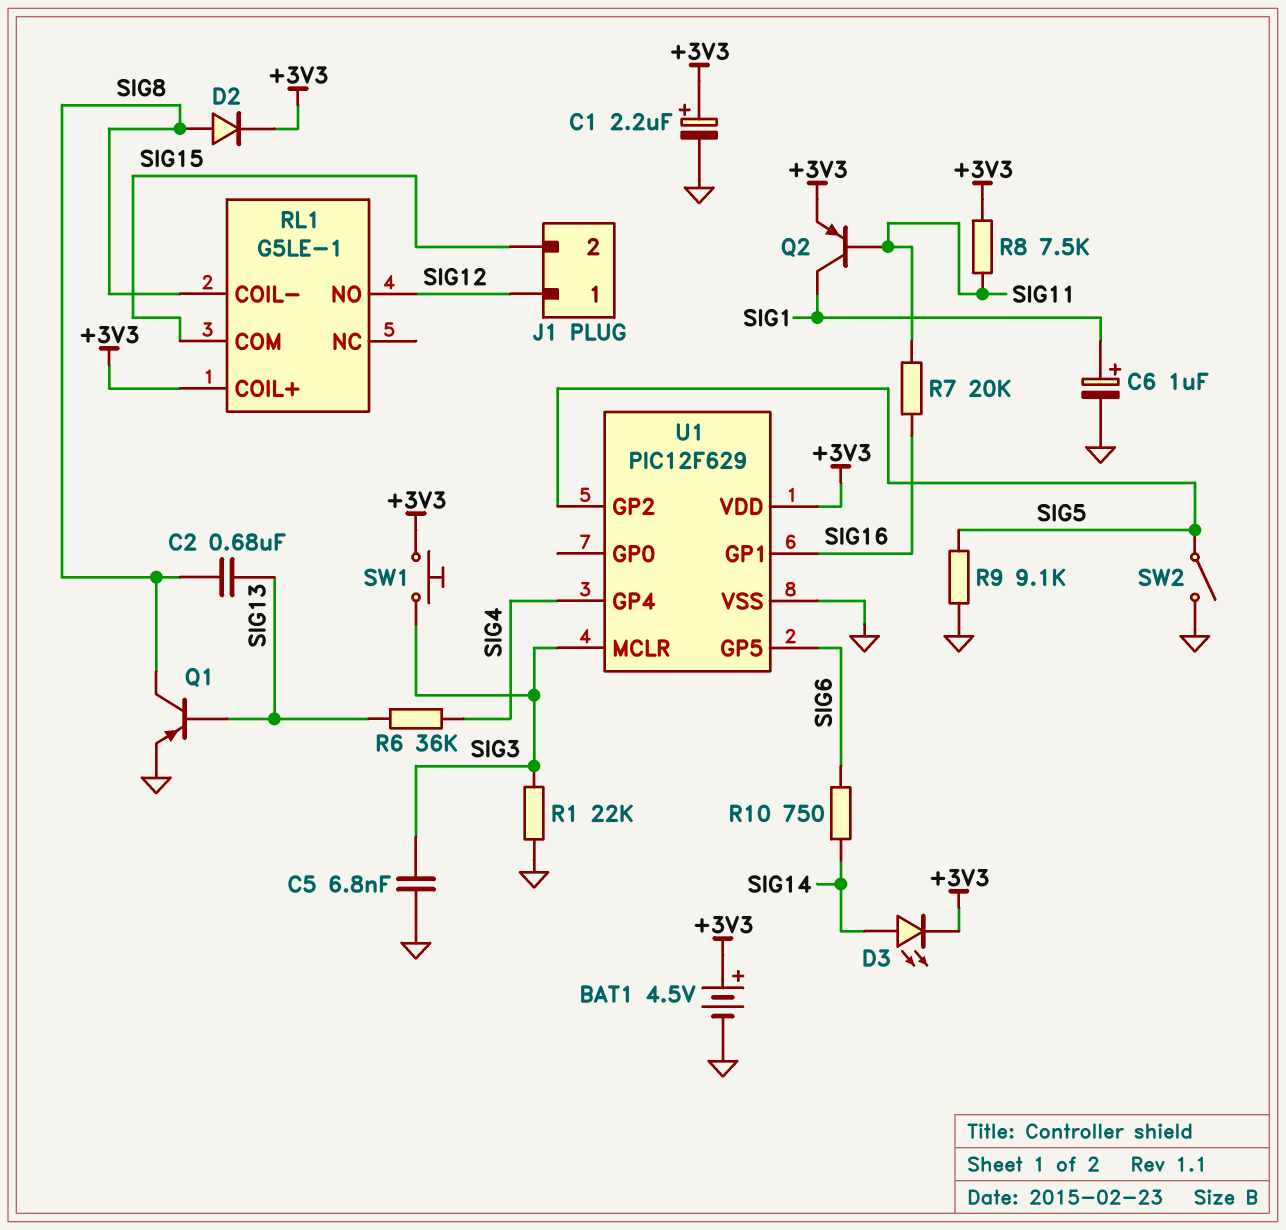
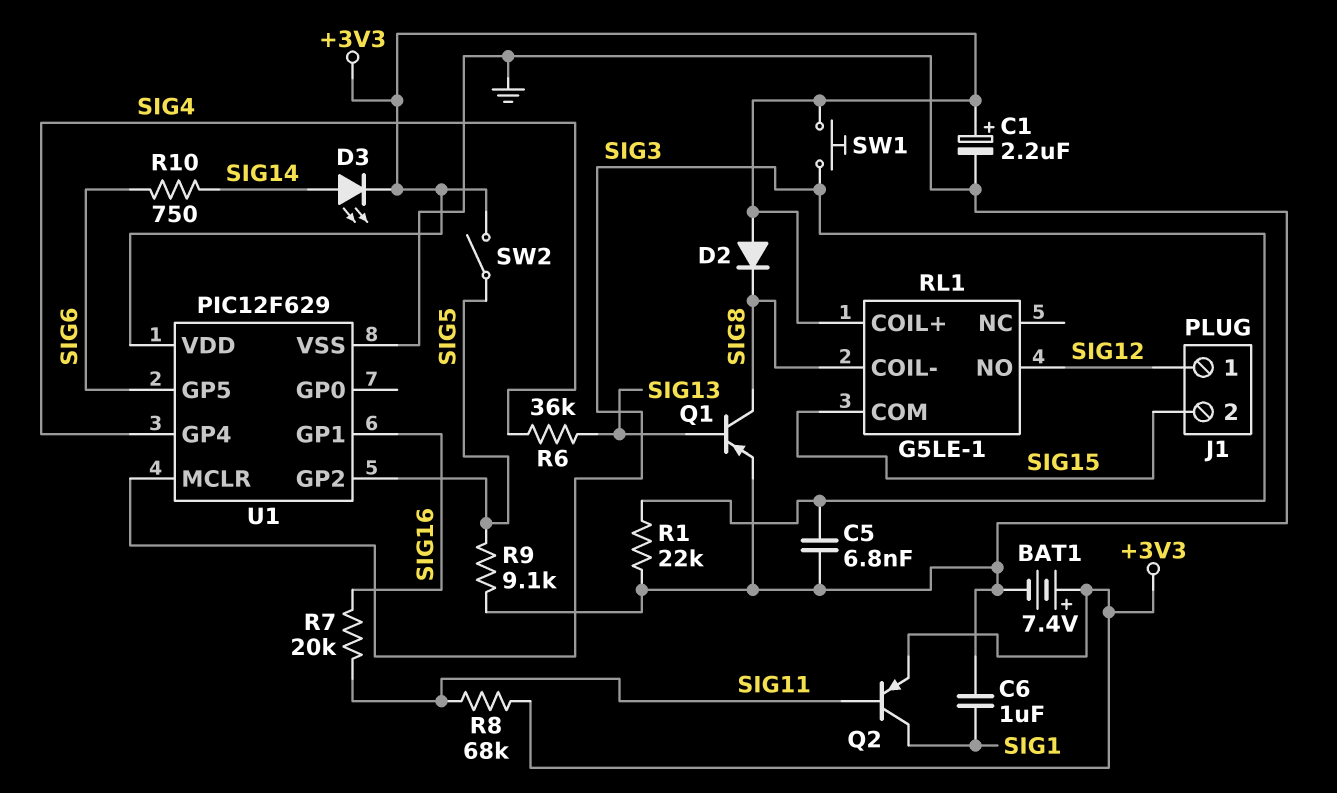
BAT1: 4.5V (plus +3V3, minus GND) -> 7.4V (plus +3V3, minus GND)
C2: 680nF (SIG8, SIG13) -> none
C6: 1uF (plus SIG1, minus GND) -> 1uF (GND, SIG1)
D2: diode (A SIG8, K +3V3) -> diode (A +3V3, K SIG8)
R8: 7.5k (+3V3, SIG11) -> 68k (+3V3, SIG11)
SW2: switch (GND, SIG5) -> switch (+3V3, SIG5)

